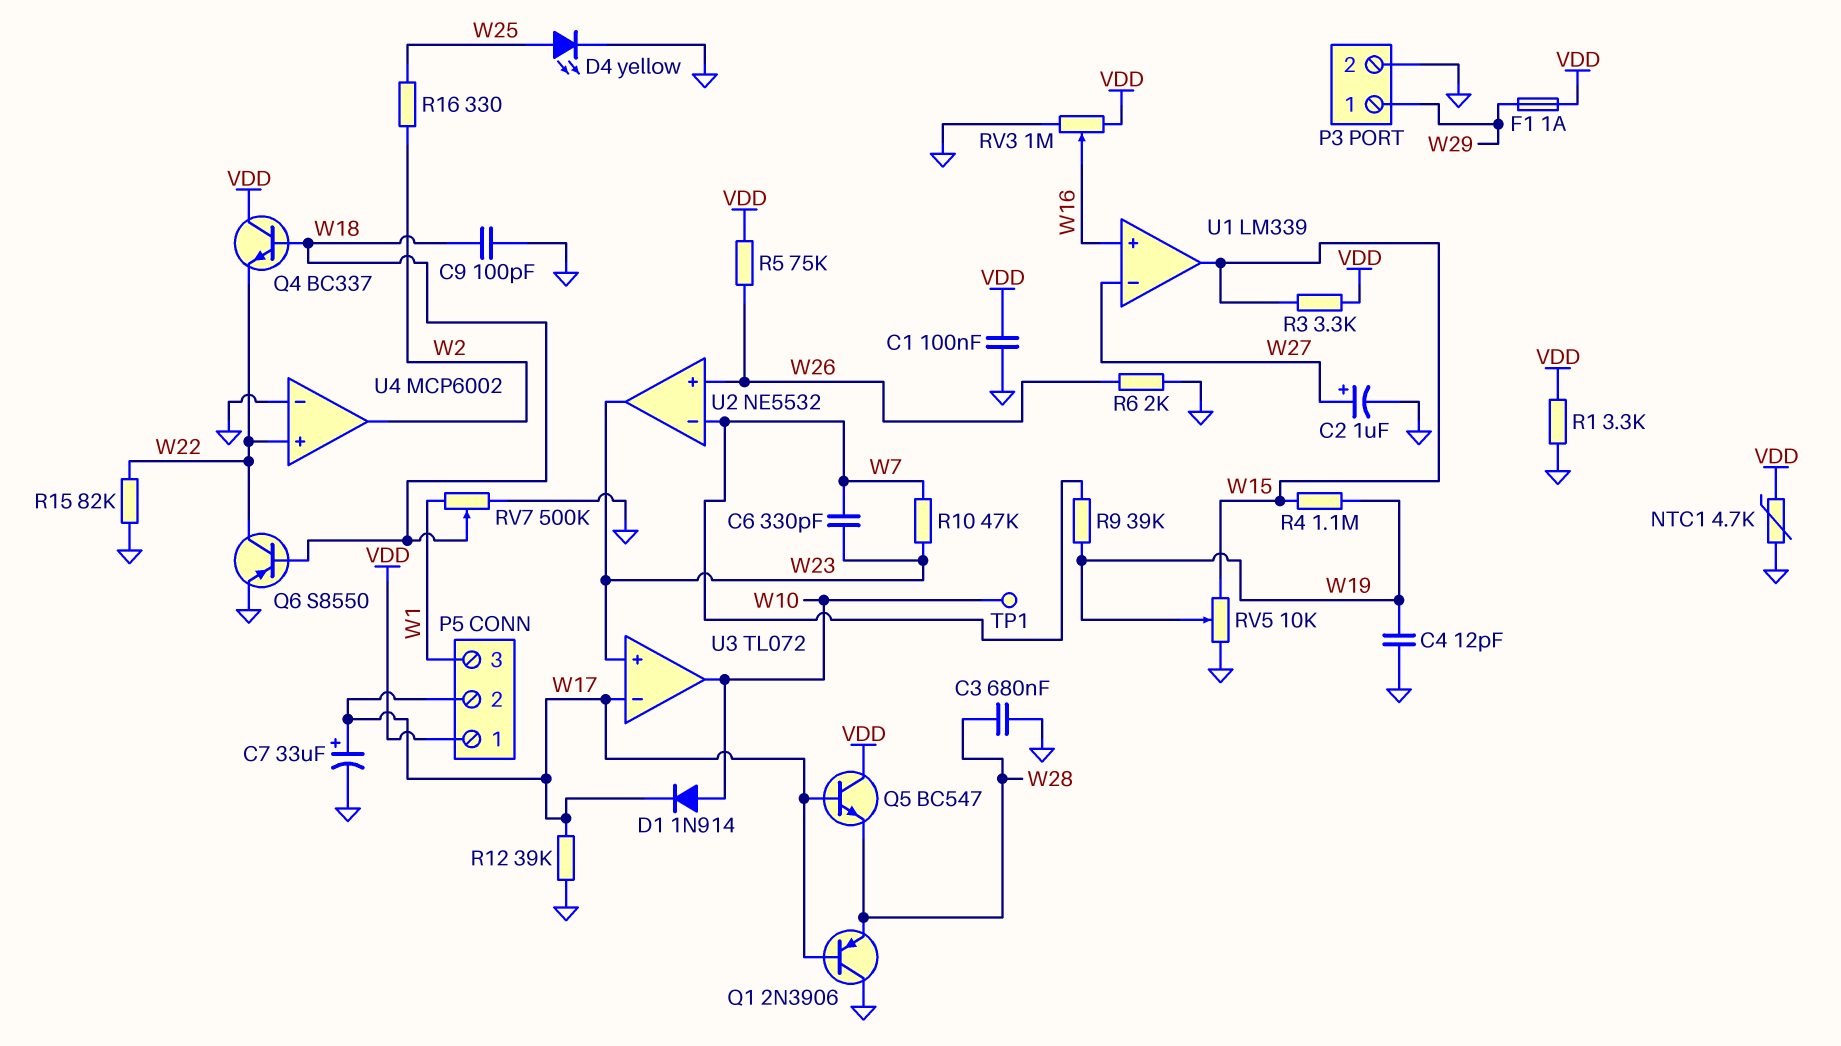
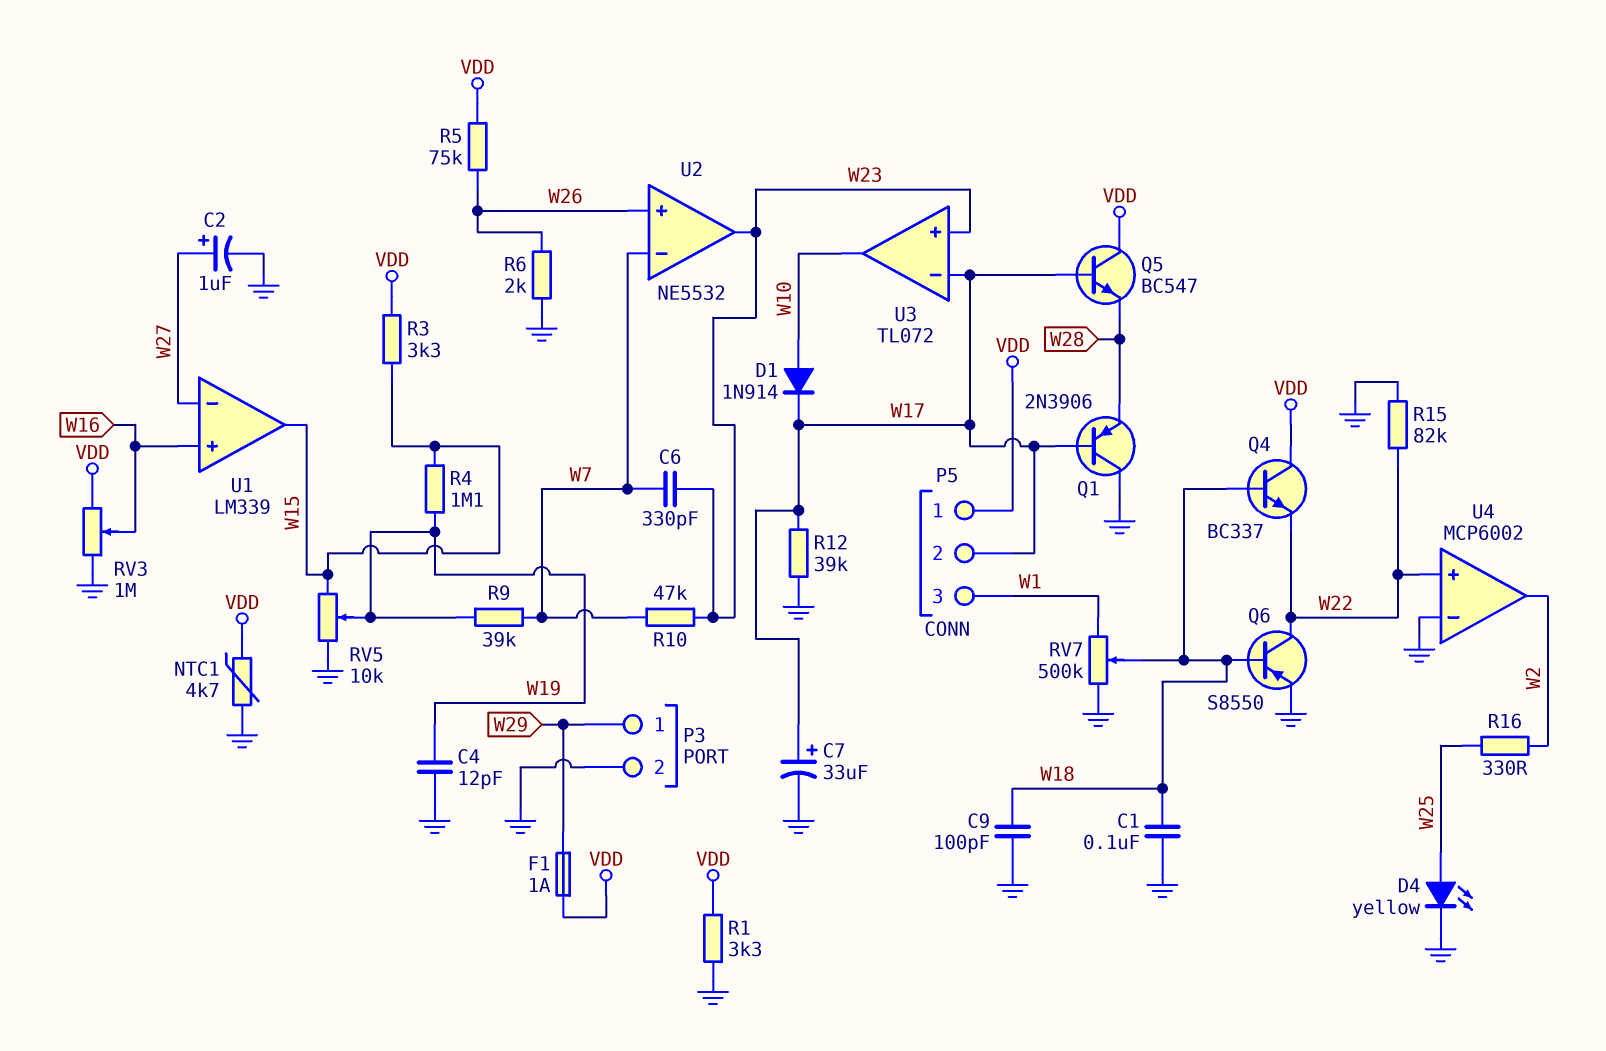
C1: 100nF (GND, VDD) -> 100nF (GND, W18)
C3: 680nF (GND, W28) -> none
TP1: test point (W10) -> none

